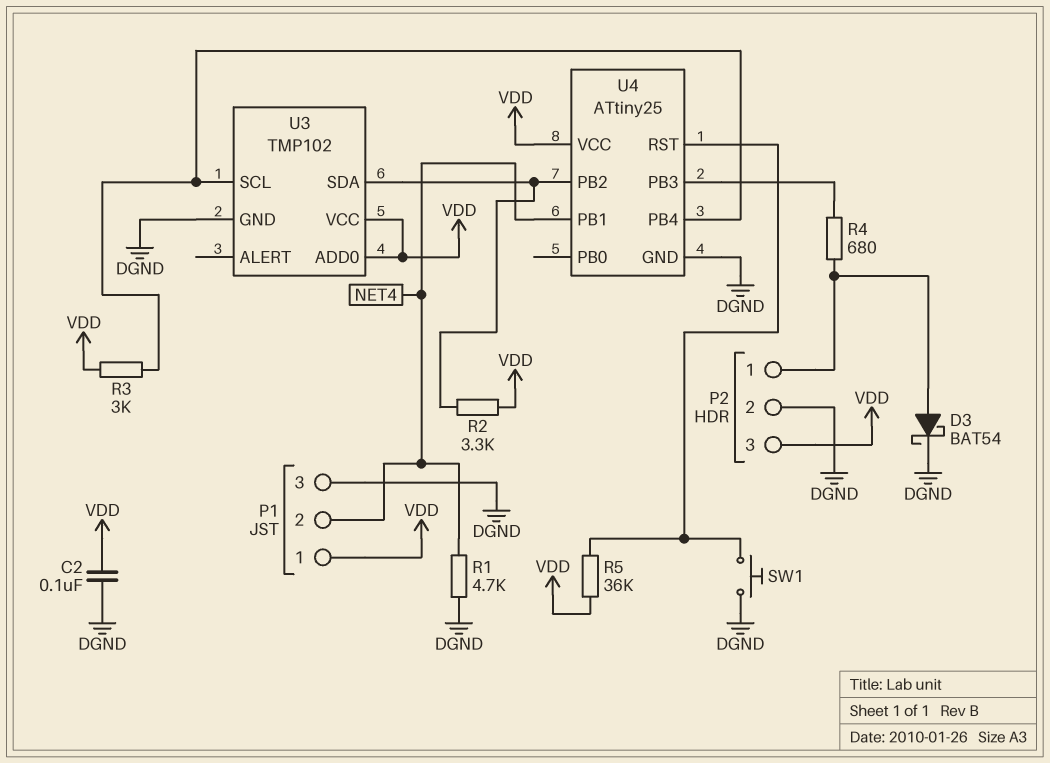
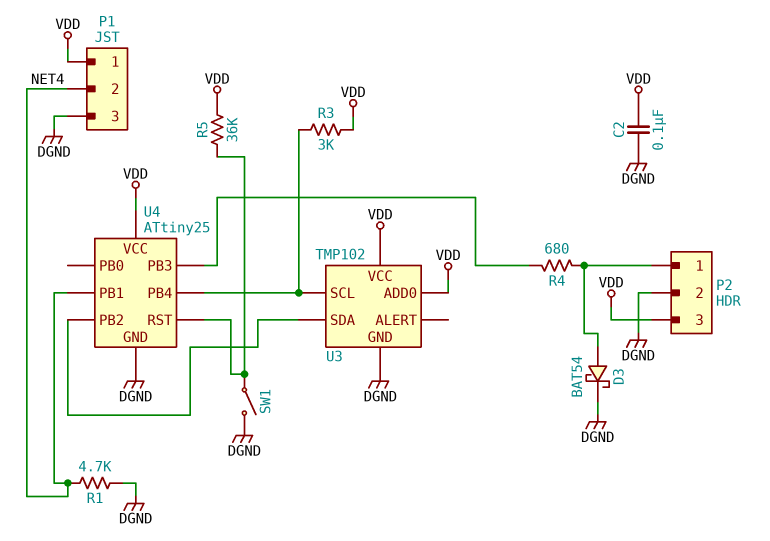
R2: 3.3k (U3/SDA, VDD) -> none
SW1: button (DGND, U4/RST) -> switch (DGND, U4/RST)

